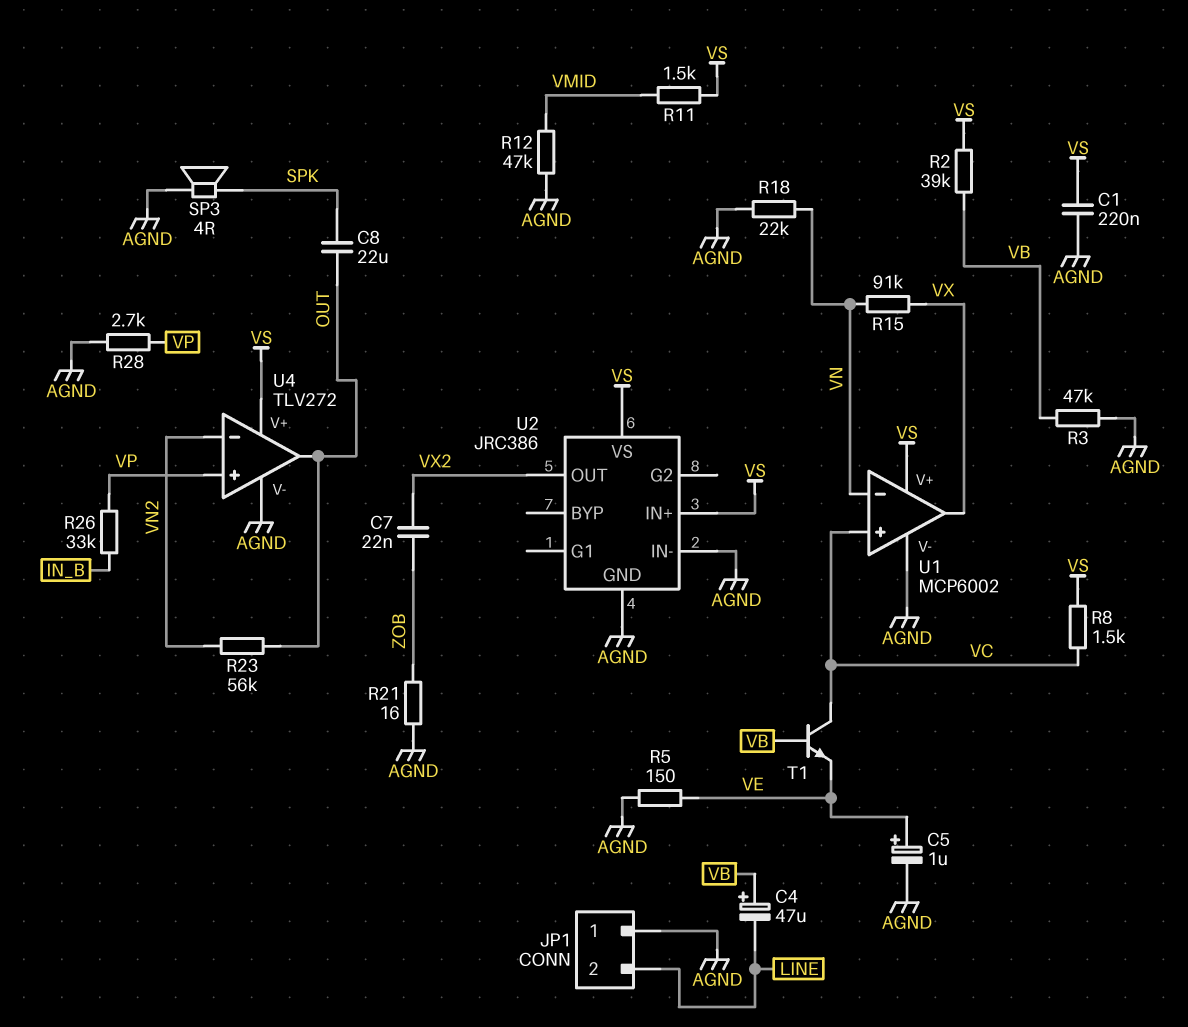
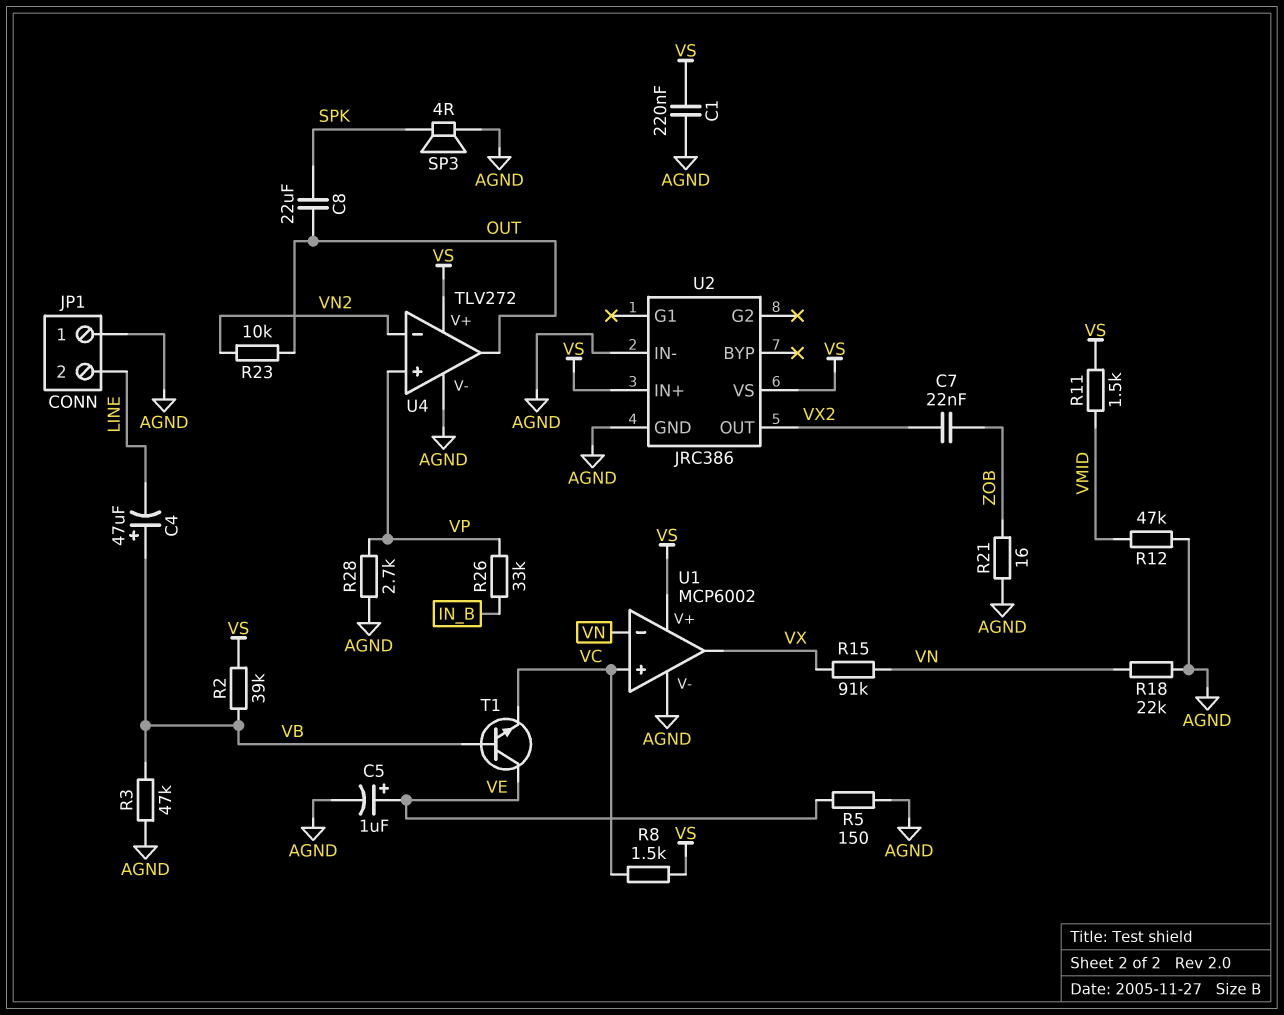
R23: 56k (OUT, VN2) -> 10k (OUT, VN2)
T1: NPN (B VB, C VC, E VE) -> NPN (B VB, C VE, E VC)

